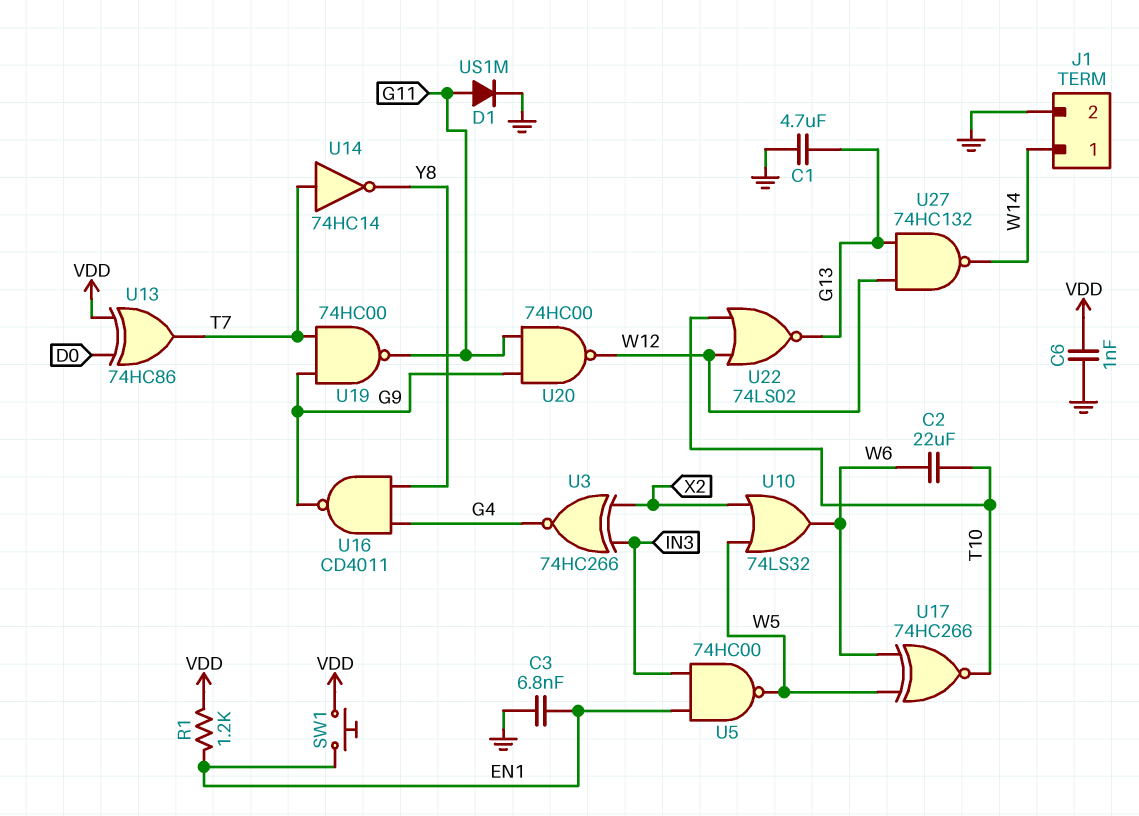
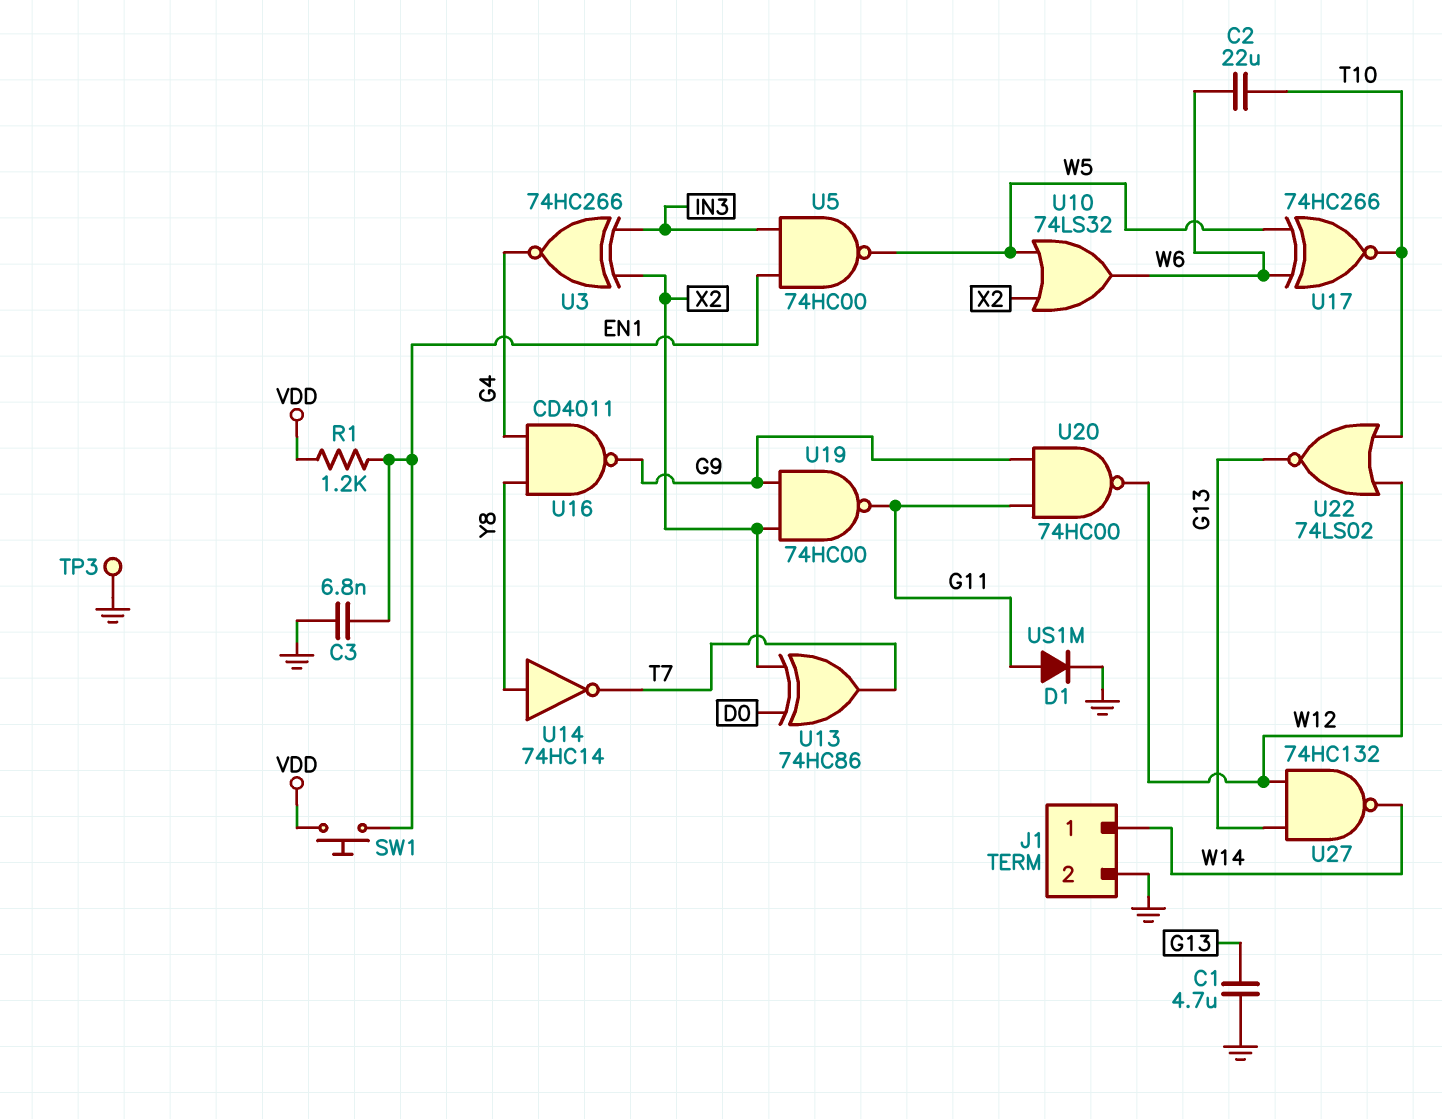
C6: 1nF (GND, VDD) -> none
TP3: none -> test point (GND)
U13: XOR 74HC86 (in D0, in VDD, out T7) -> XOR 74HC86 (in D0, in X2, out T7)
U14: NOT 74HC14 (in T7, out Y8) -> NOT 74HC14 (in Y8, out T7)
U19: NAND 74HC00 (in G9, in T7, out G11) -> NAND 74HC00 (in G9, in X2, out G11)

